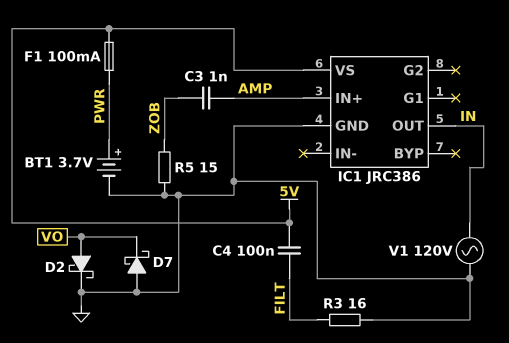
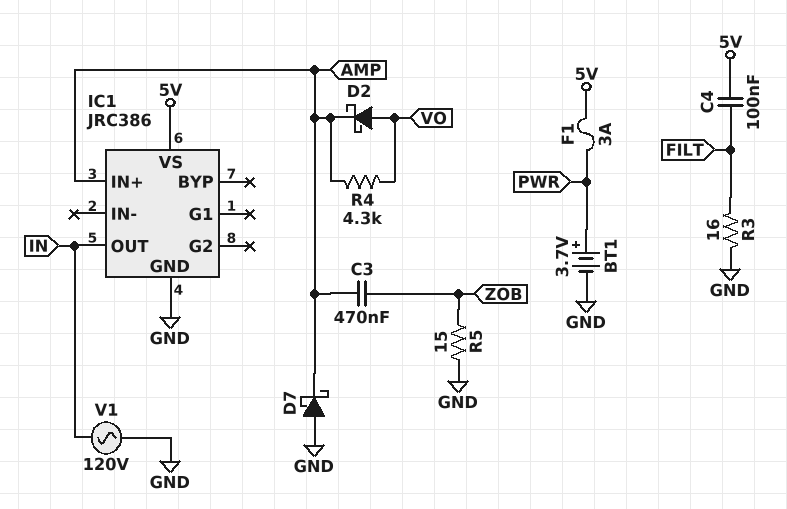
C3: 1nF (AMP, ZOB) -> 470nF (AMP, ZOB)
D2: schottky (A VO, K GND) -> schottky (A VO, K AMP)
D7: schottky (A GND, K VO) -> schottky (A GND, K AMP)
F1: 100mA (5V, PWR) -> 3A (5V, PWR)
R4: none -> 4.3k (AMP, VO)

